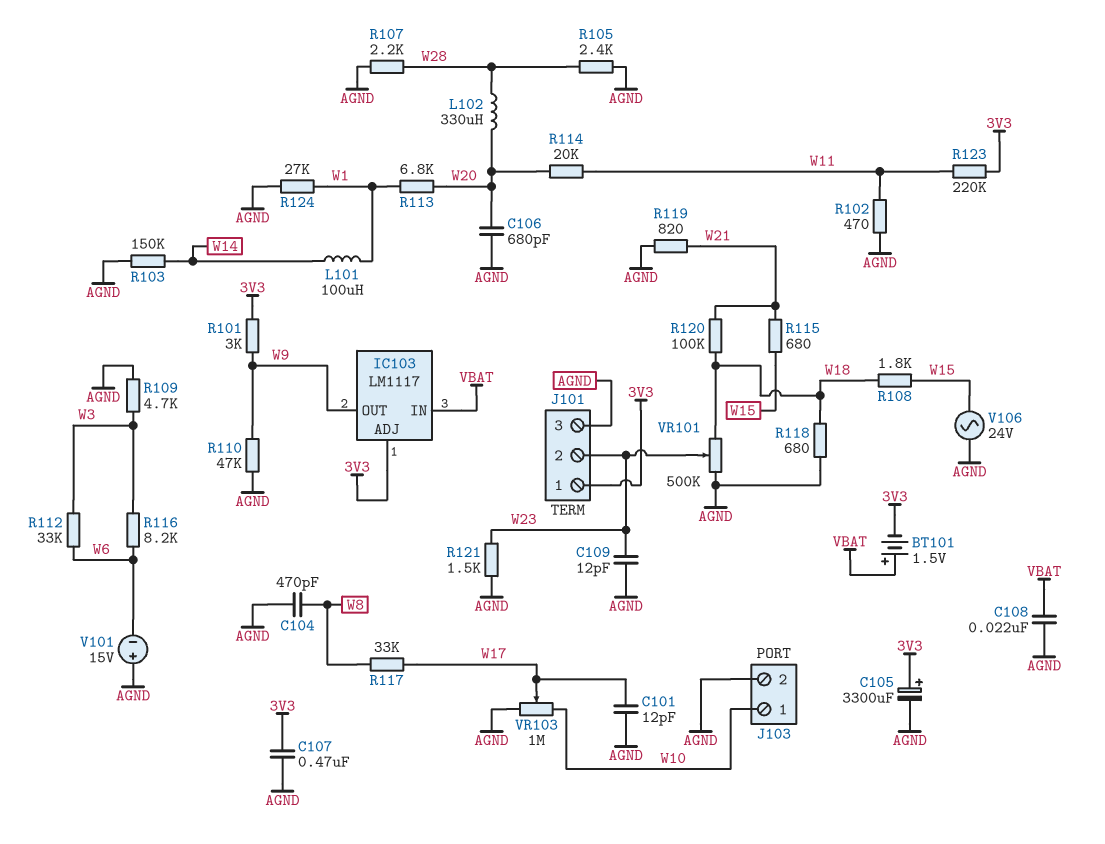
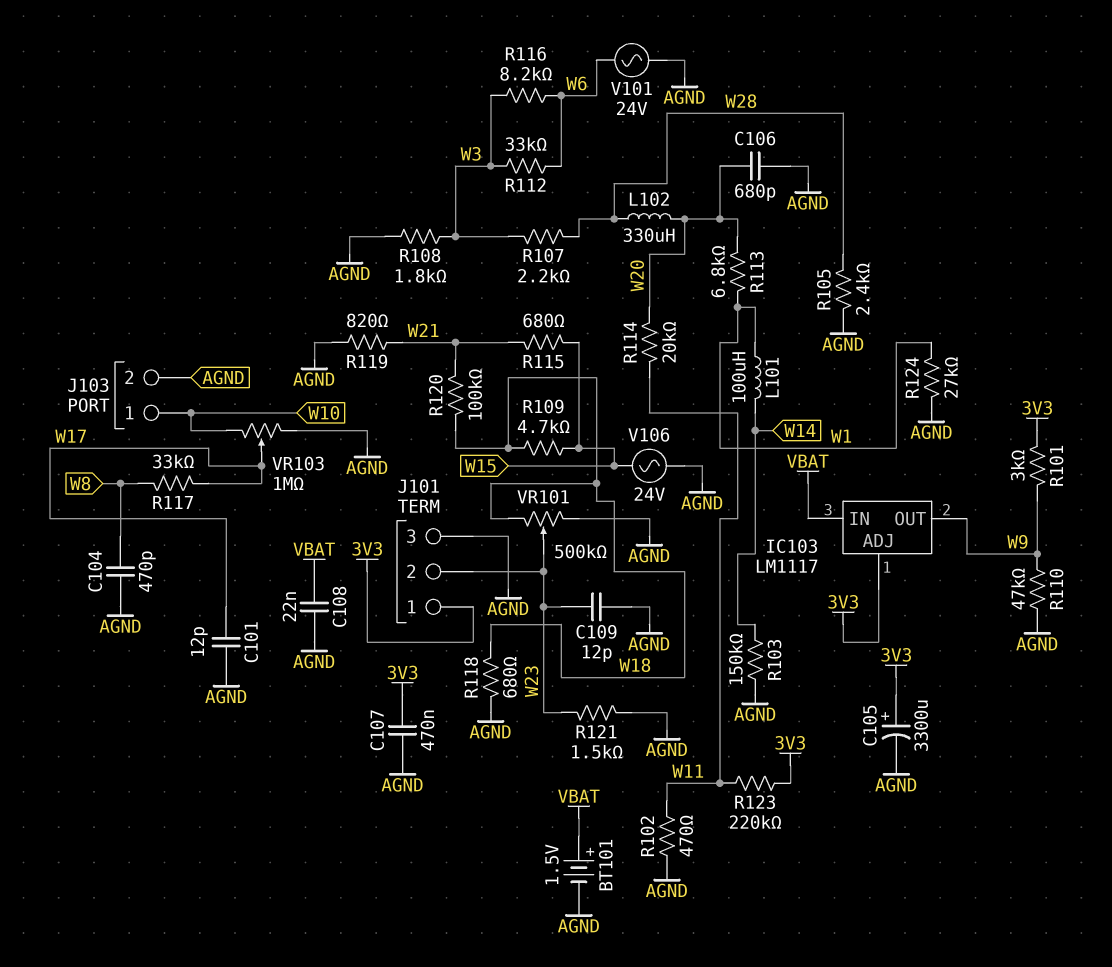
BT101: 1.5V (plus VBAT, minus 3V3) -> 1.5V (plus VBAT, minus AGND)
R107: 2.2k (AGND, W28) -> 2.2k (W3, W28)
R108: 1.8k (W15, W18) -> 1.8k (AGND, W3)
R109: 4.7k (AGND, W3) -> 4.7k (W15, W18)
V101: 15V (plus AGND, minus W6) -> AC 24V (AGND, W6)

